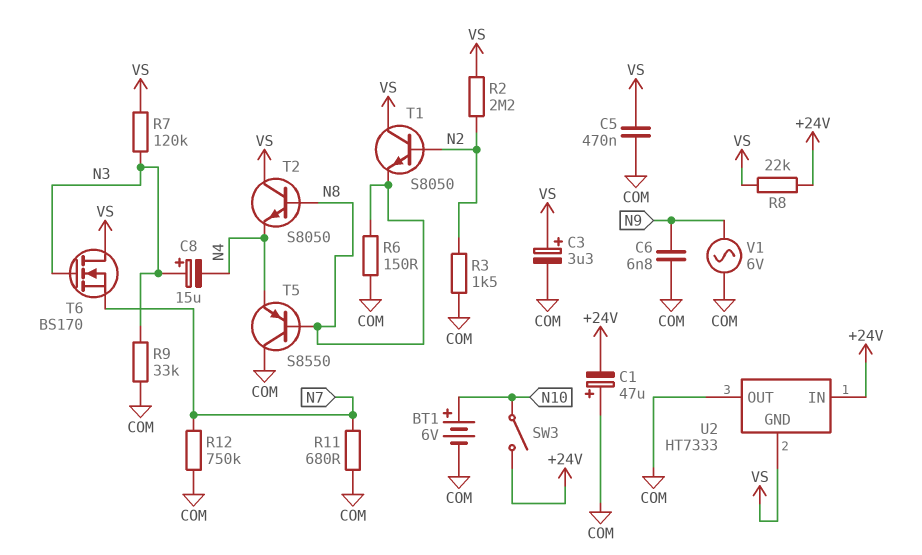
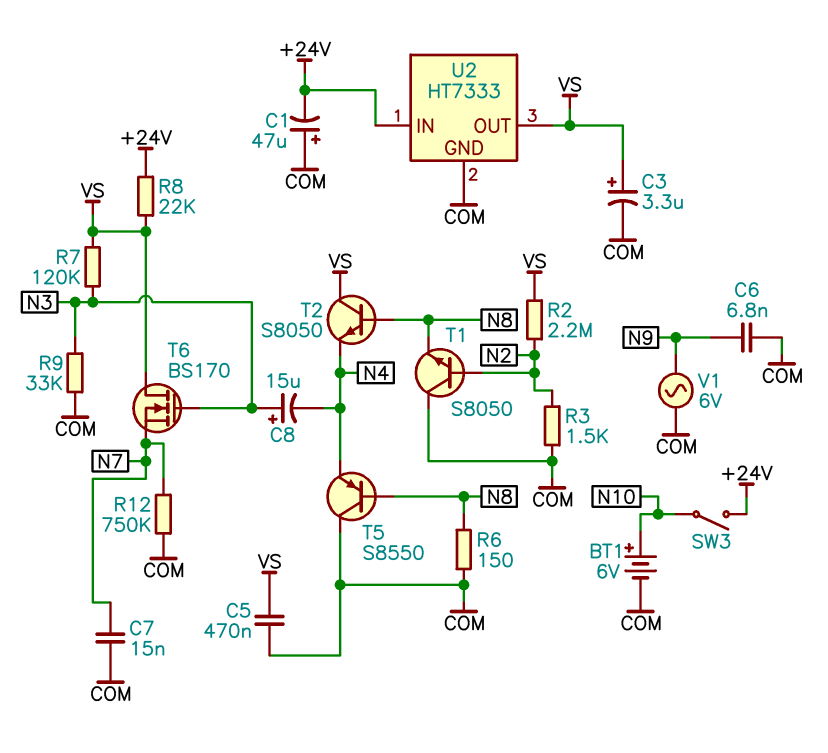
C7: none -> 15nF (COM, N7)
R11: 680 (COM, N7) -> none
T1: NPN S8050 (B N2, C VS, E N8) -> NPN S8050 (B N2, C COM, E N8)
U2 pin GND: VS -> COM
U2 pin OUT: COM -> VS

